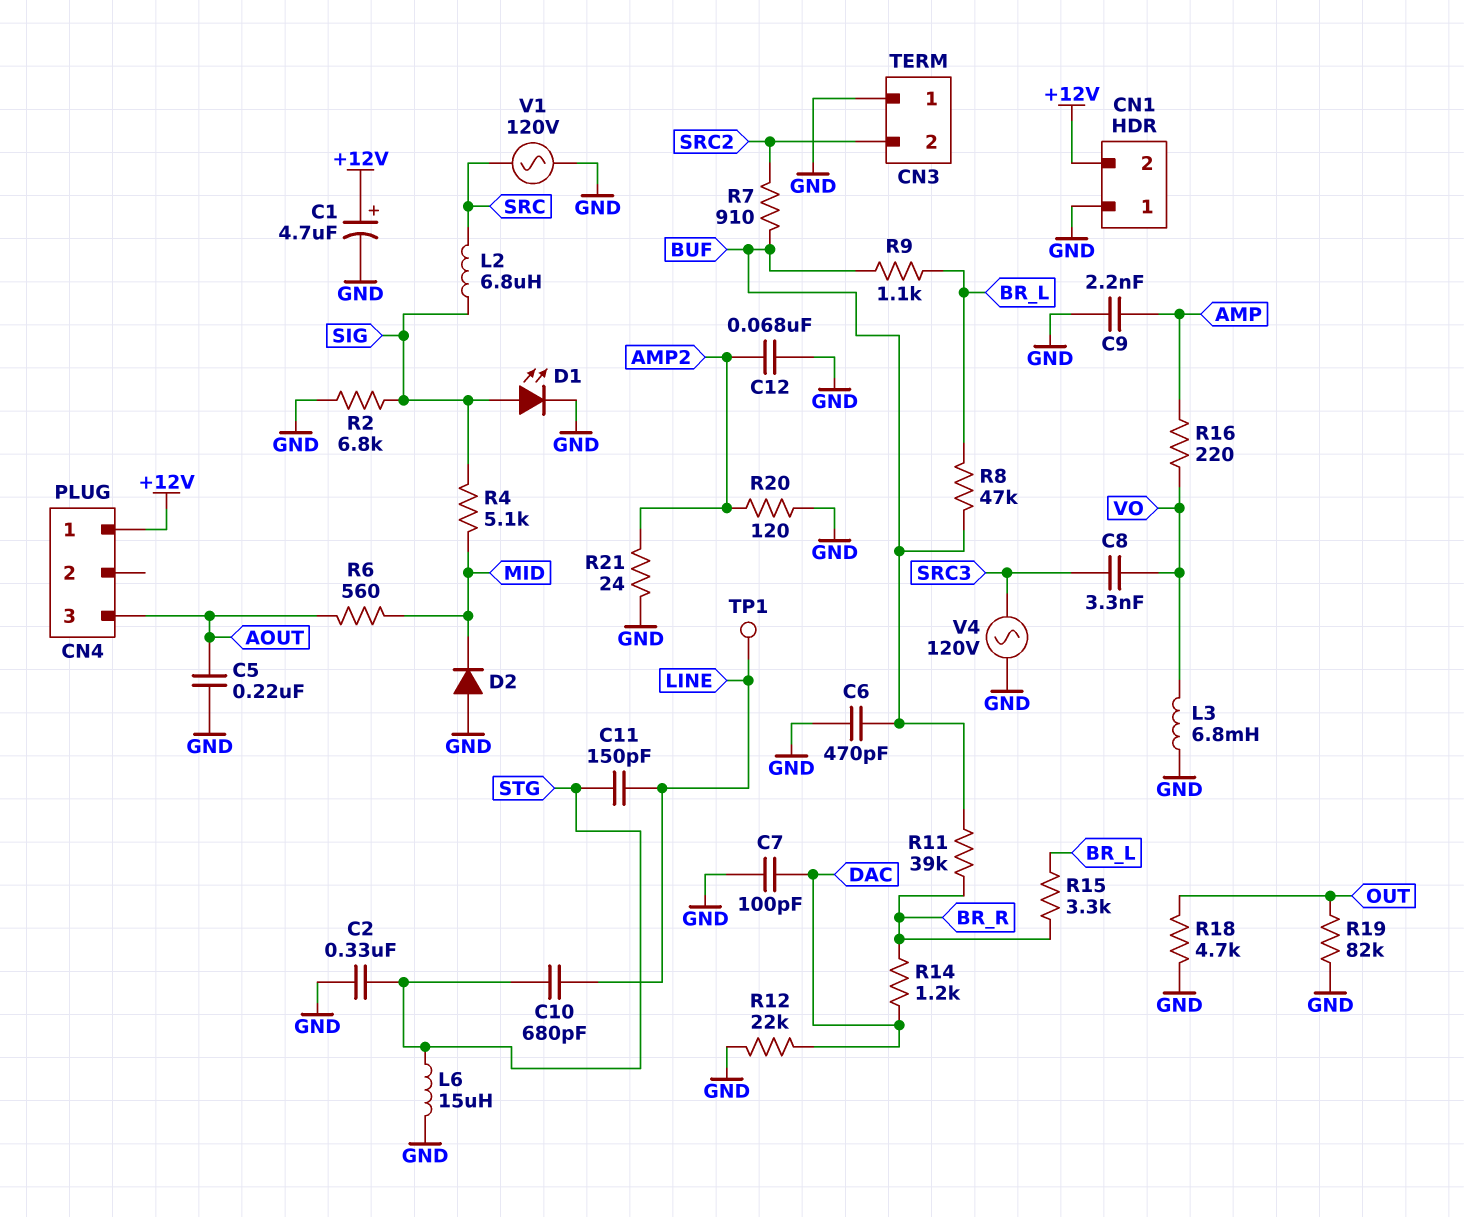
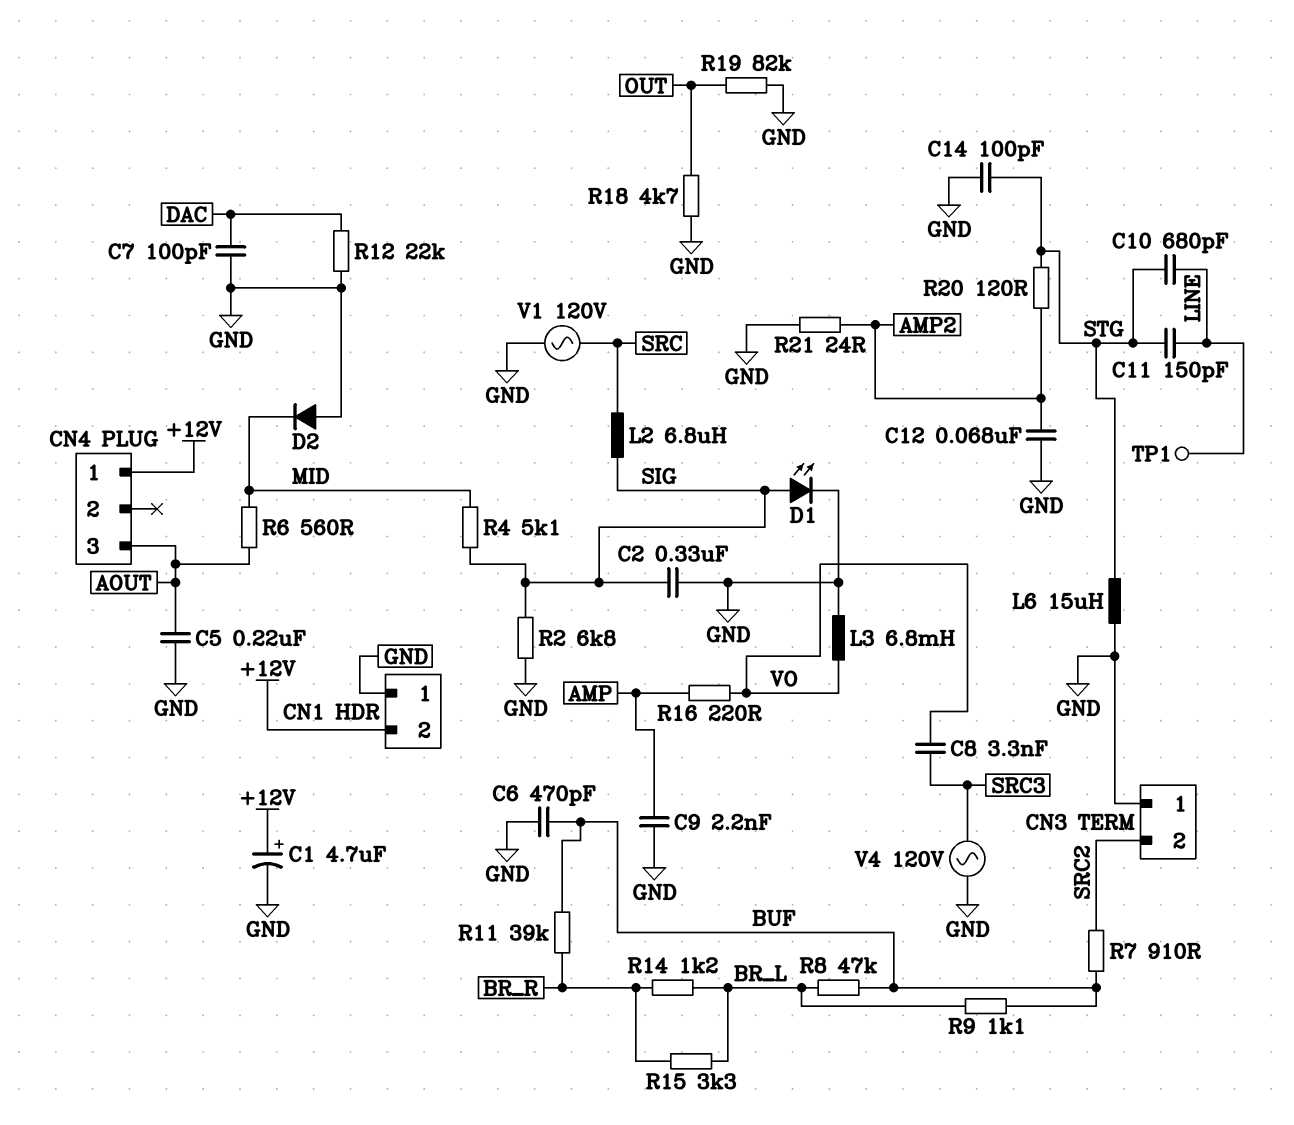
C2: 330nF (GND, STG) -> 330nF (GND, SIG)
C14: none -> 100pF (GND, STG)
R14: 1.2k (BR_R, DAC) -> 1.2k (BR_L, BR_R)
R20: 120 (AMP2, GND) -> 120 (AMP2, STG)

